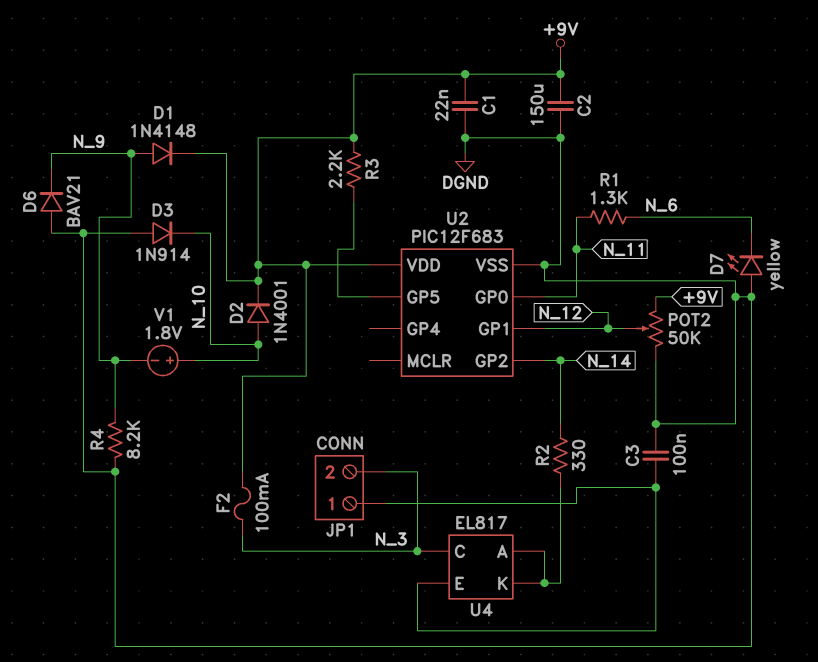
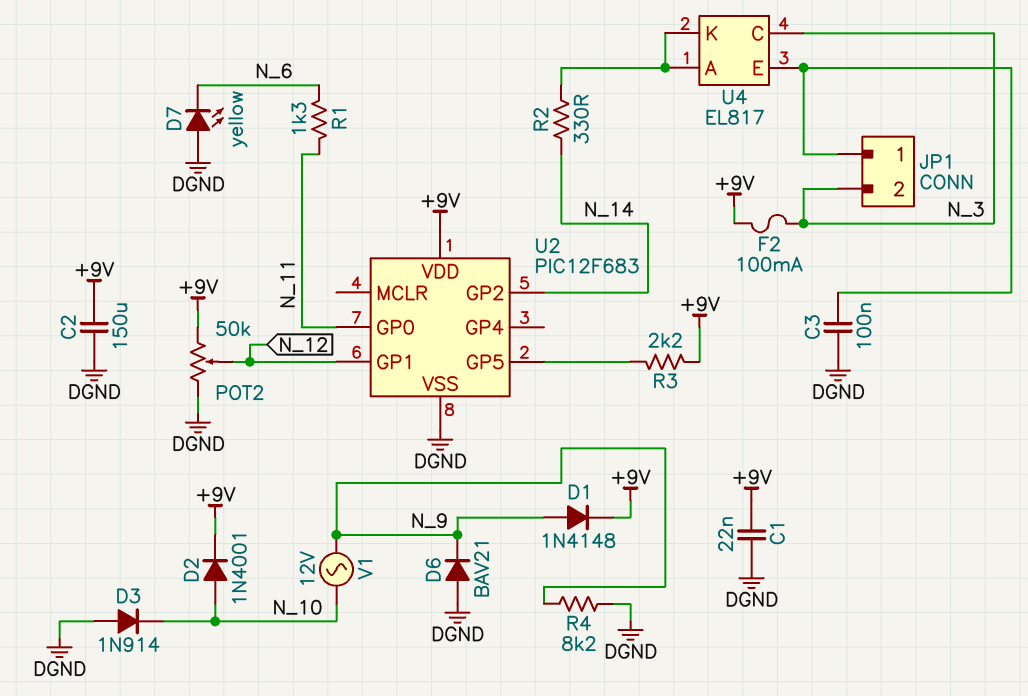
V1: 1.8V (plus N_10, minus N_9) -> AC 12V (N_9, N_10)

